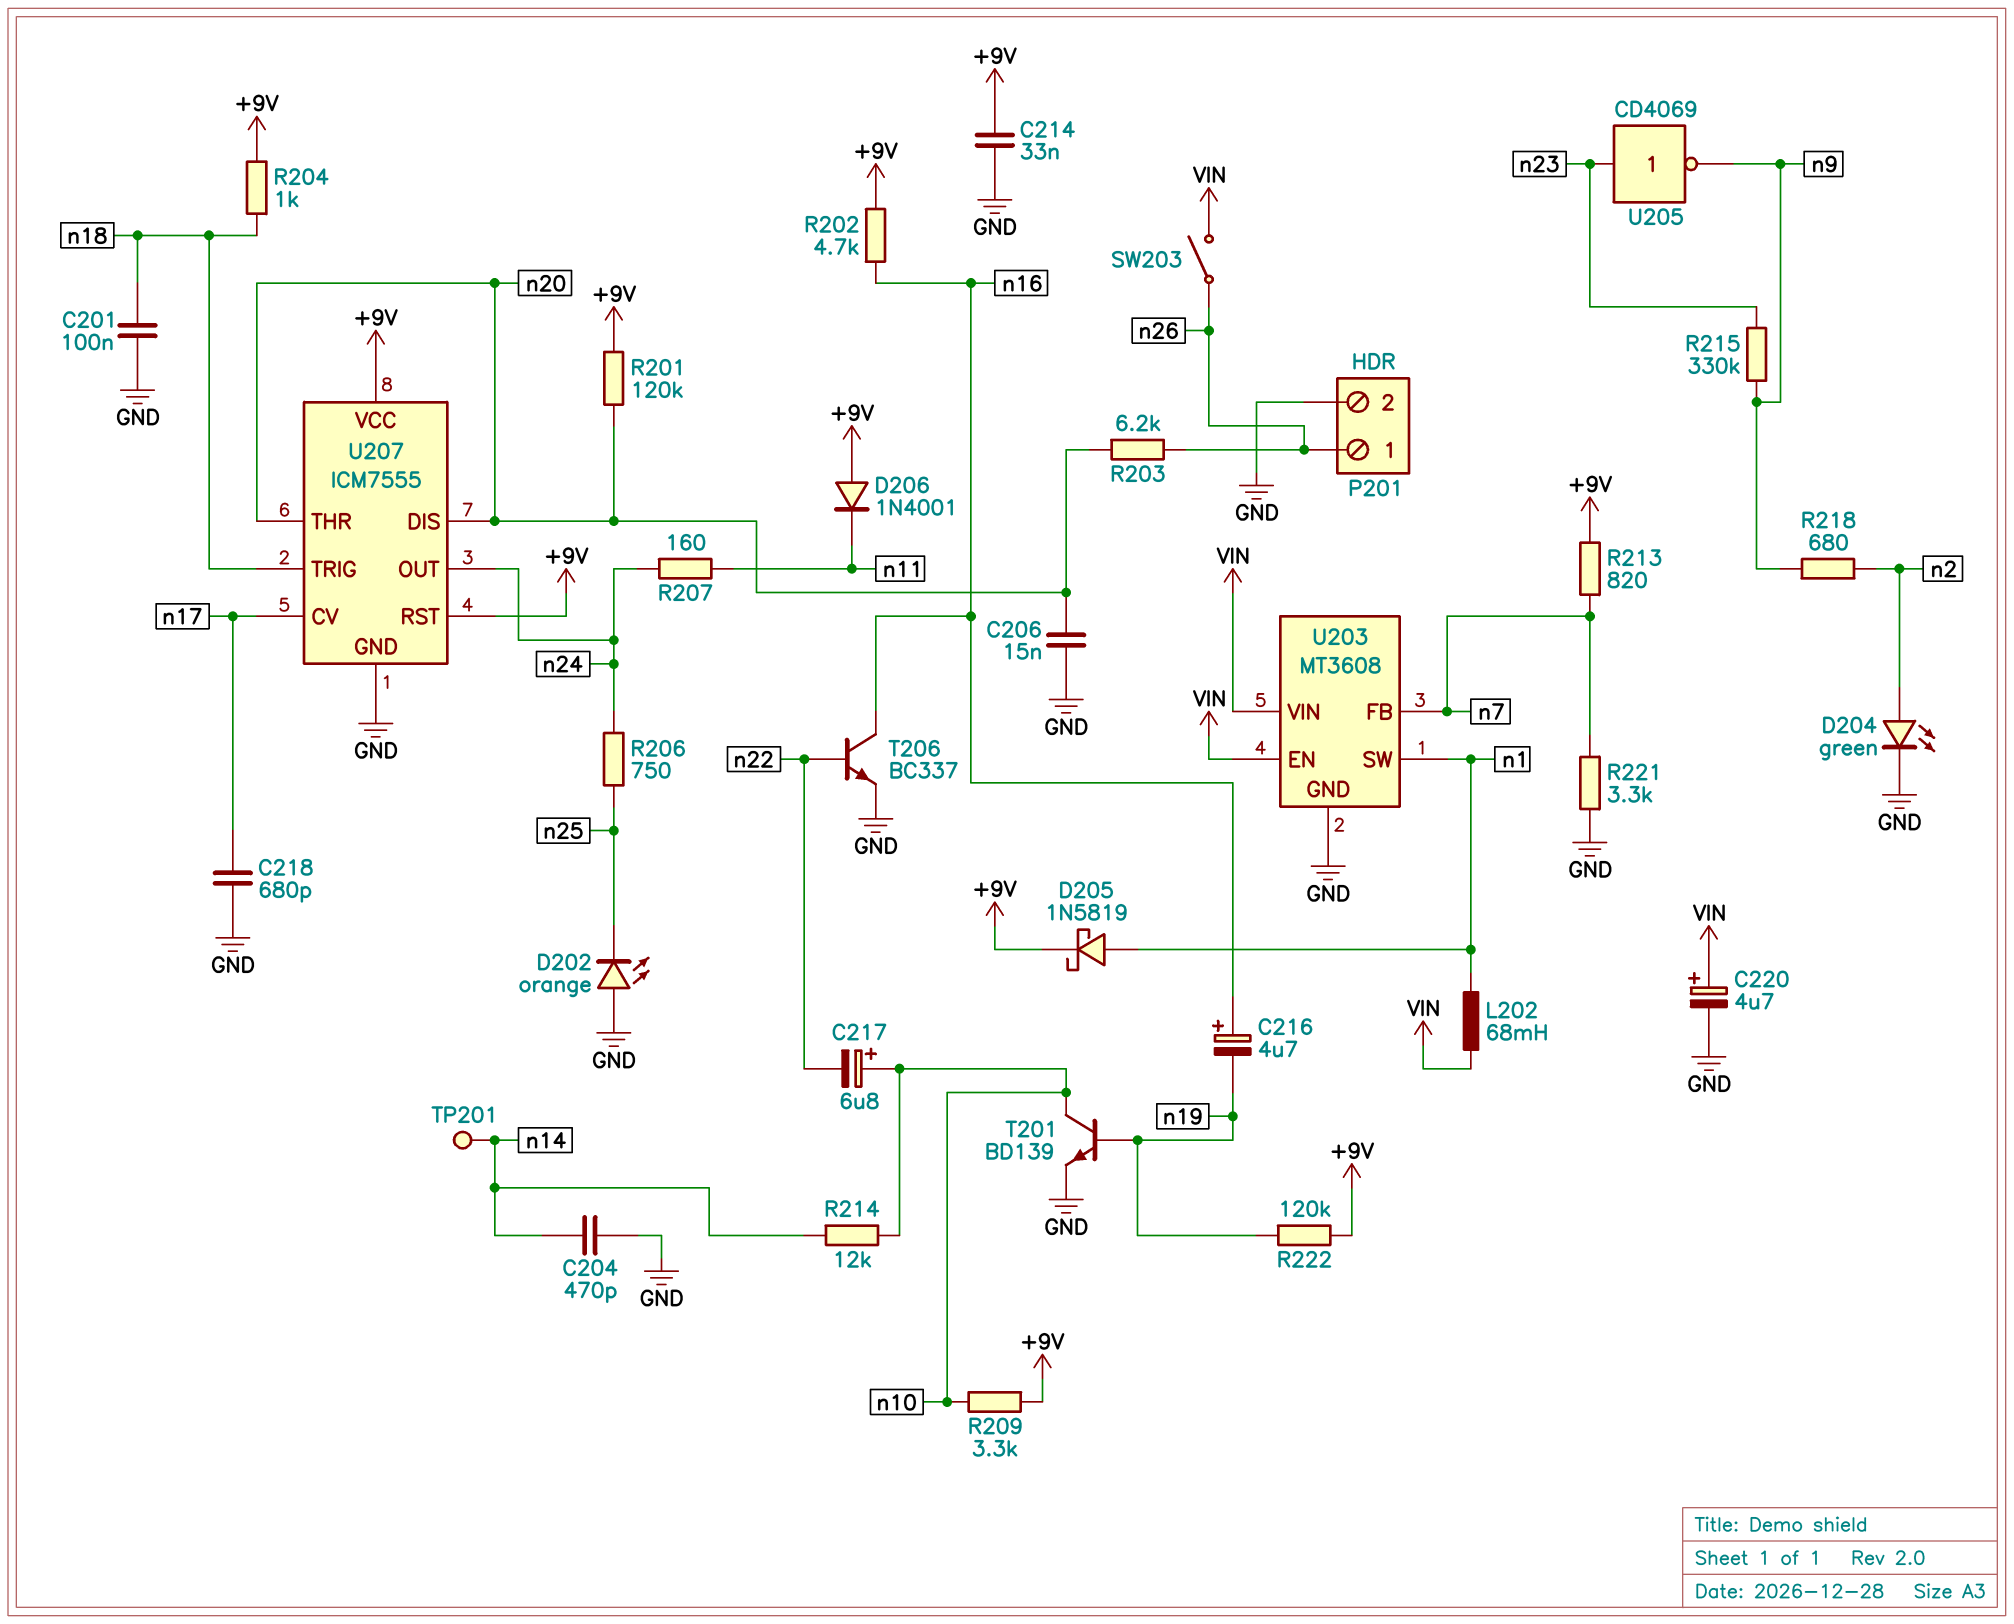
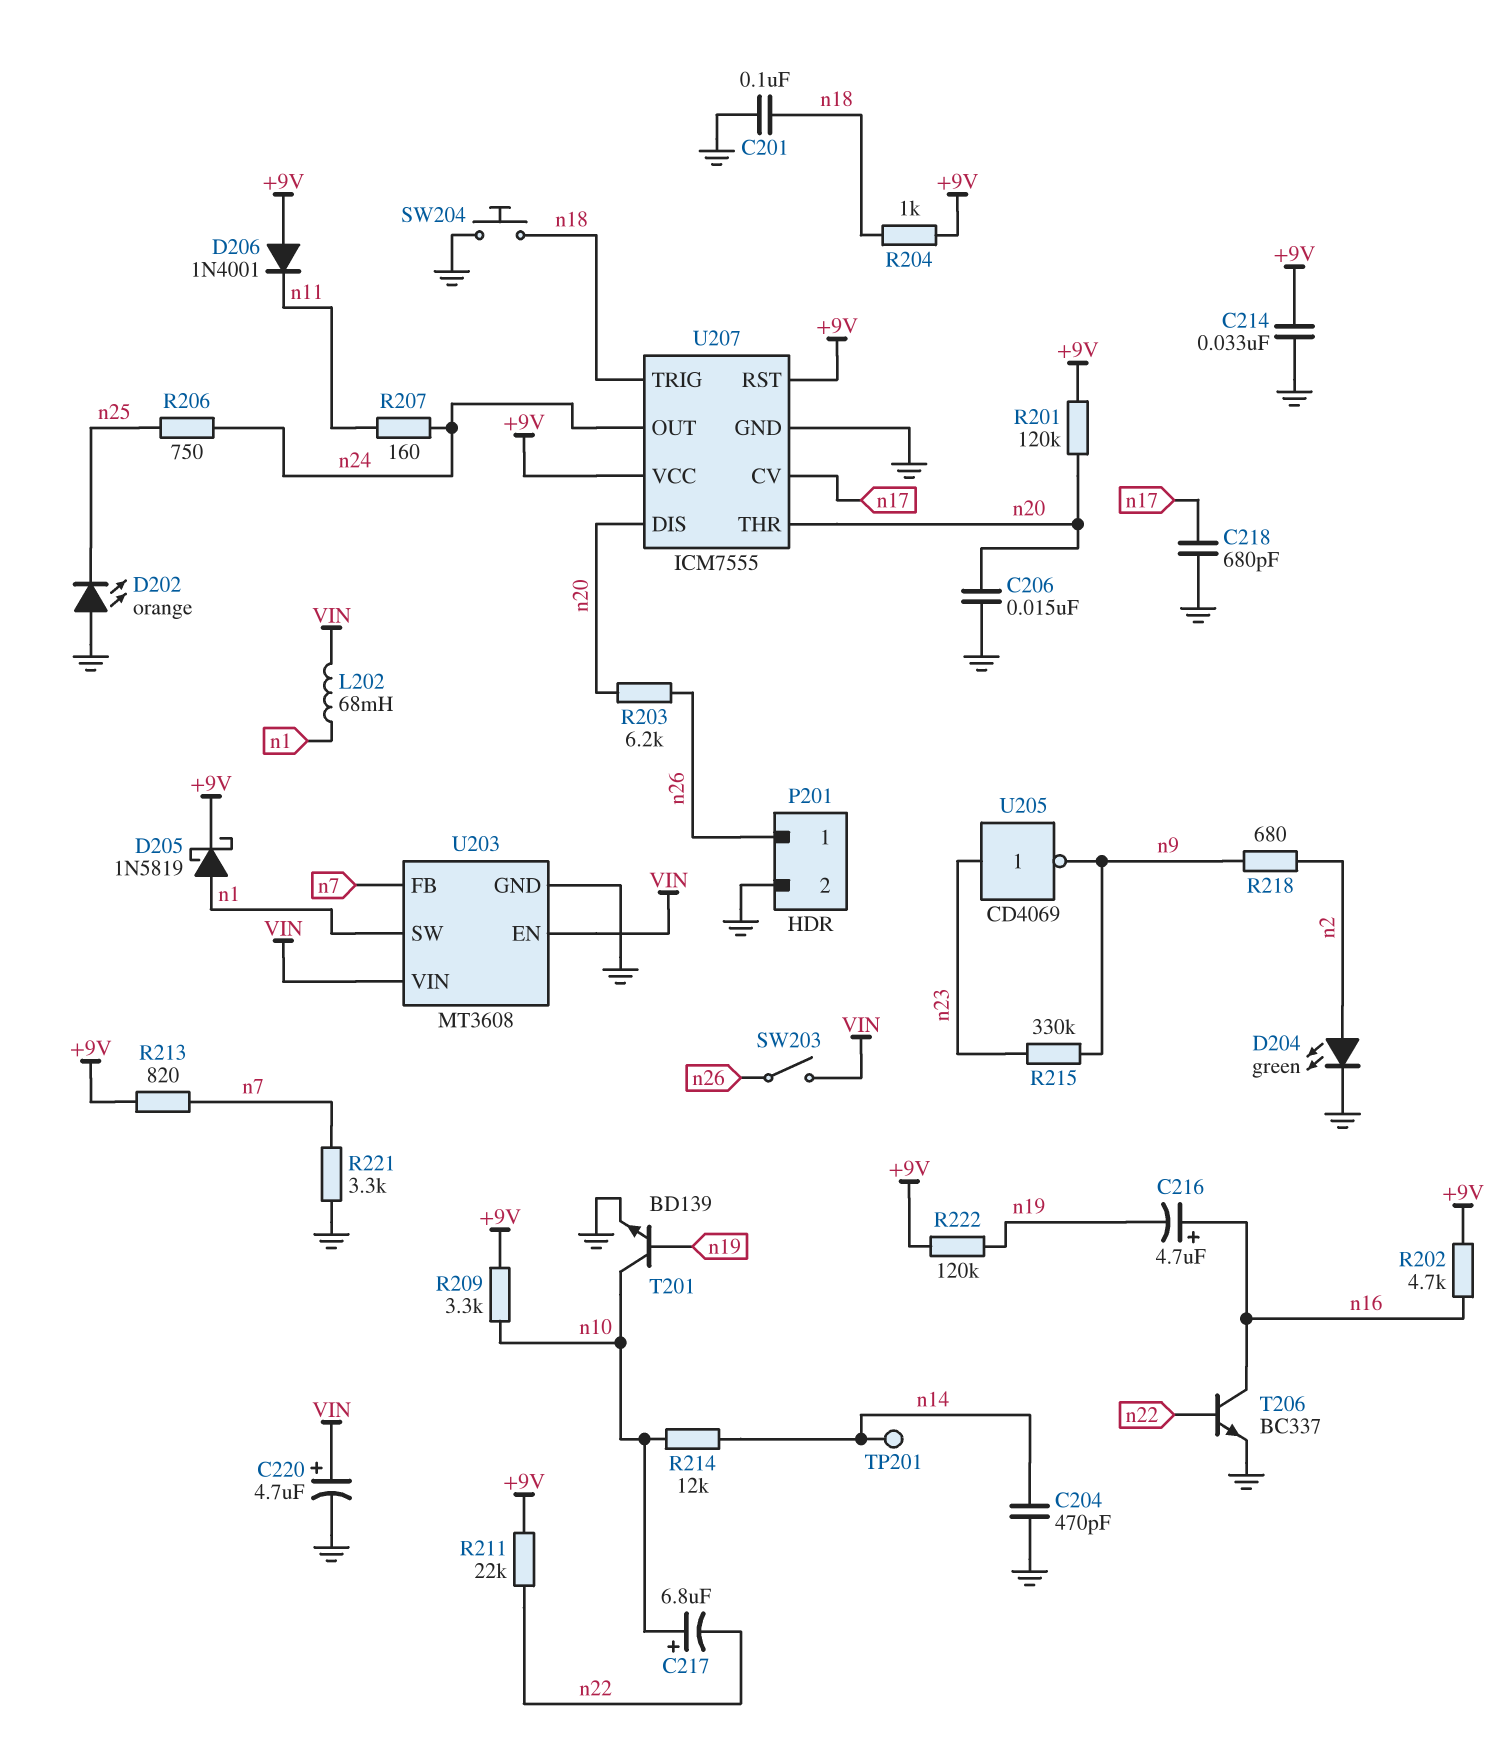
R211: none -> 22k (+9V, n22)
SW204: none -> button (GND, n18)

